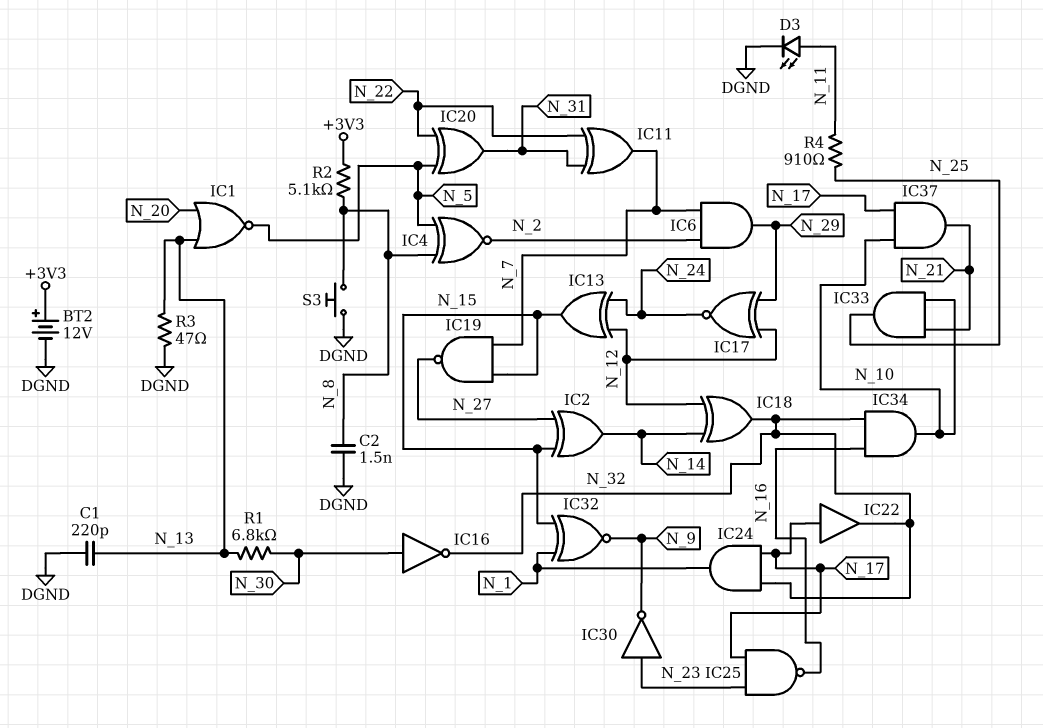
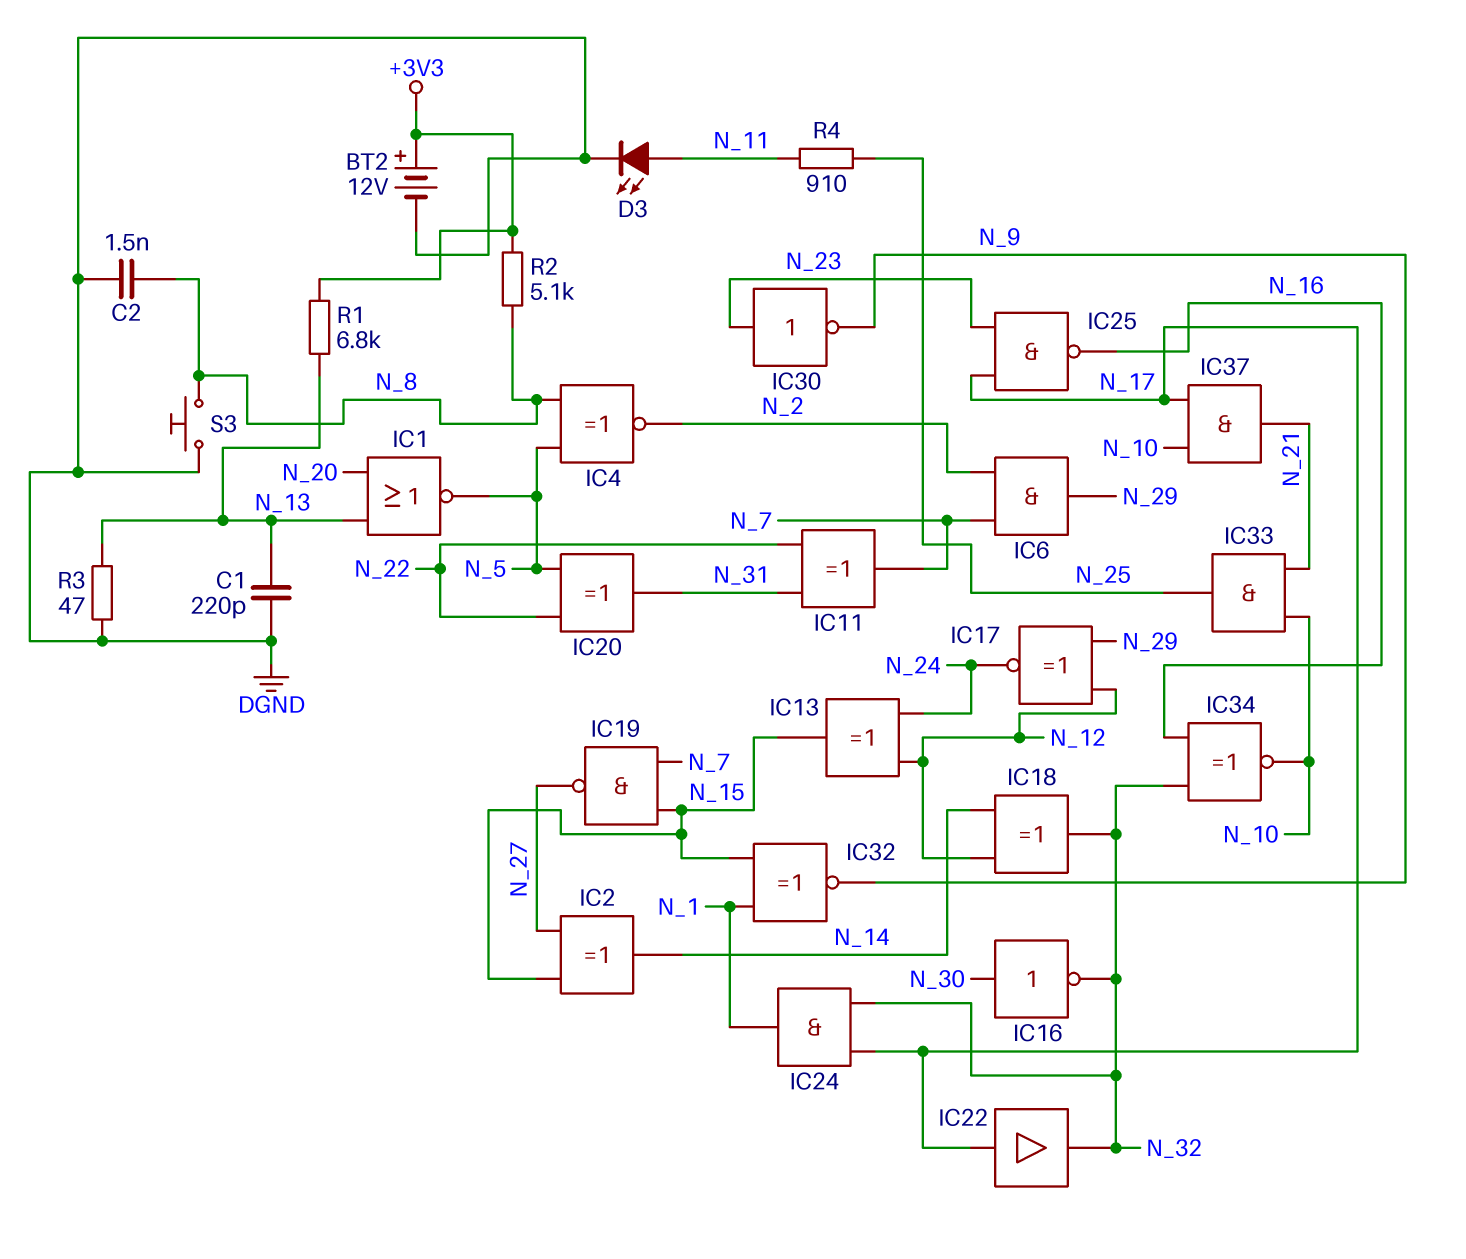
IC34: AND (in N_16, in N_32, out N_10) -> XNOR (in N_16, in N_32, out N_10)
R1: 6.8k (N_13, N_30) -> 6.8k (+3V3, N_13)

